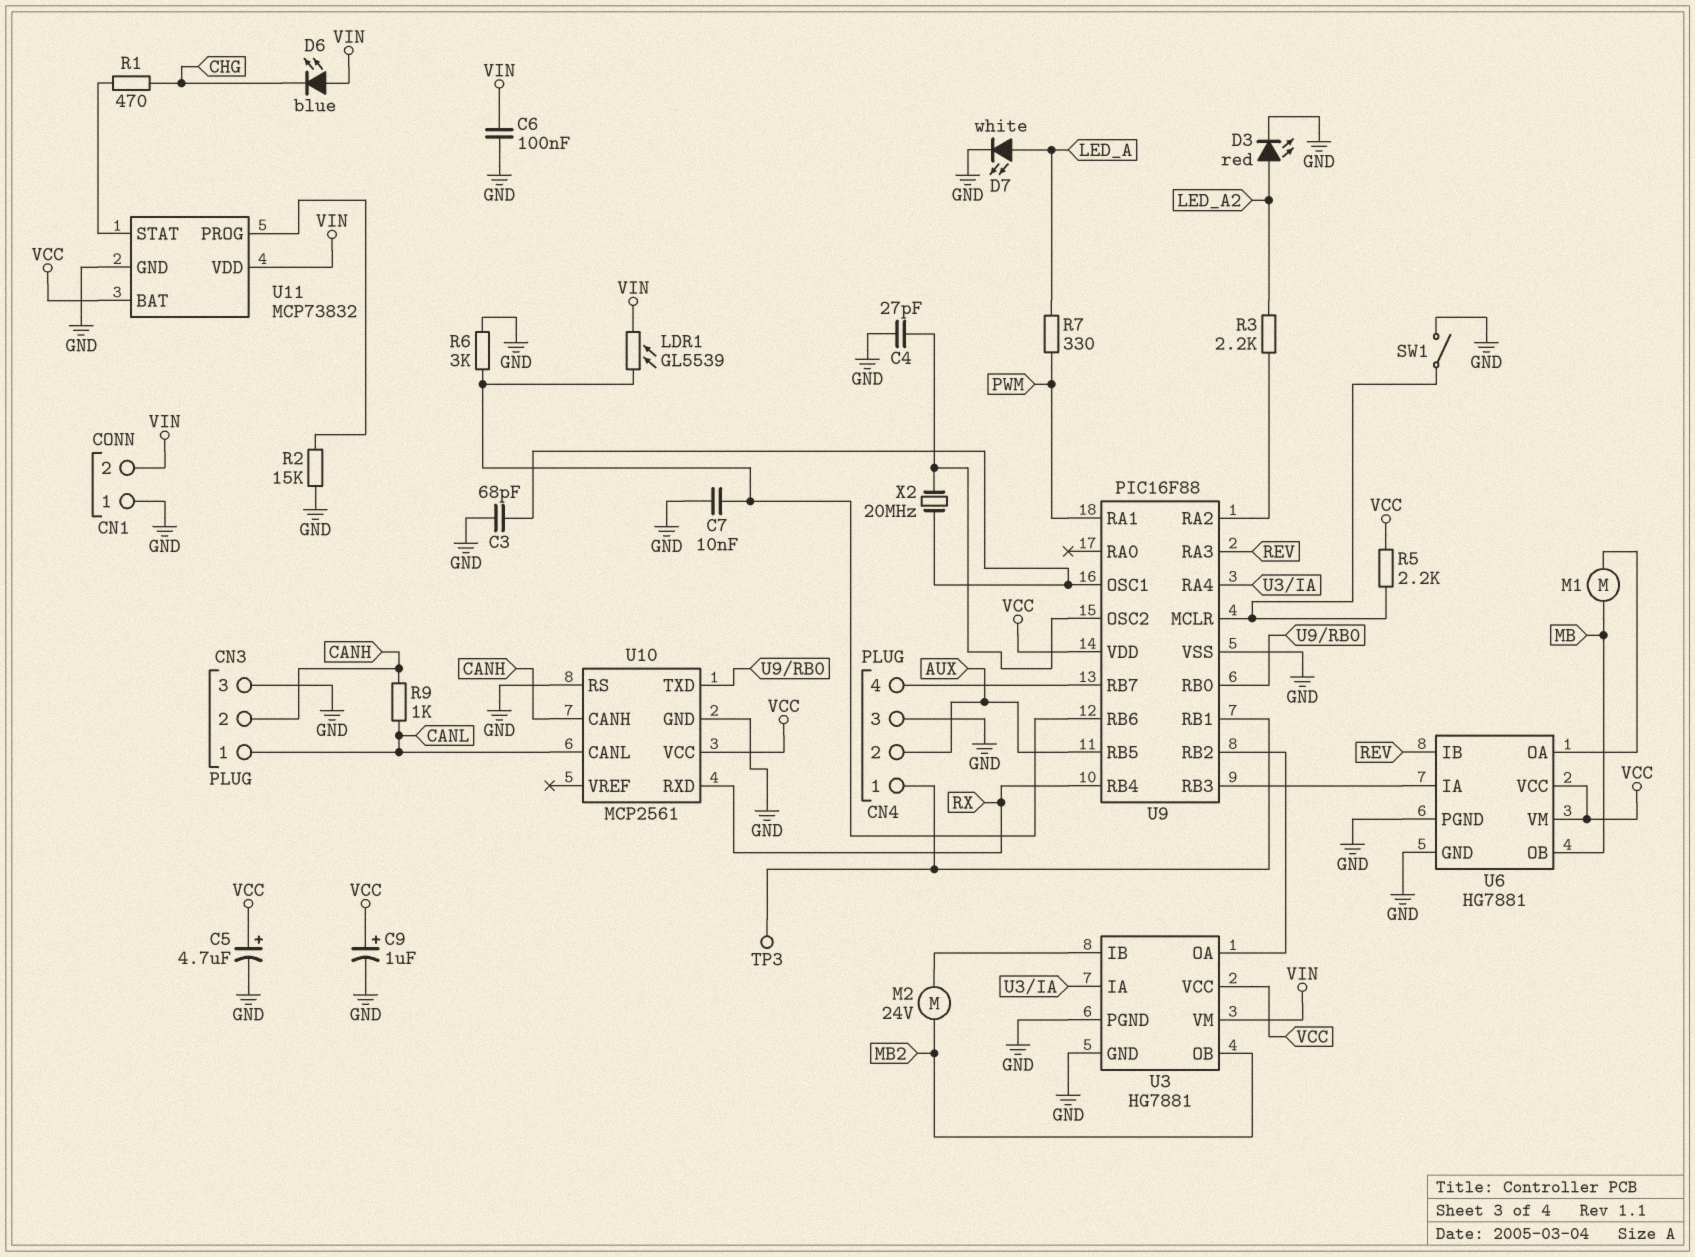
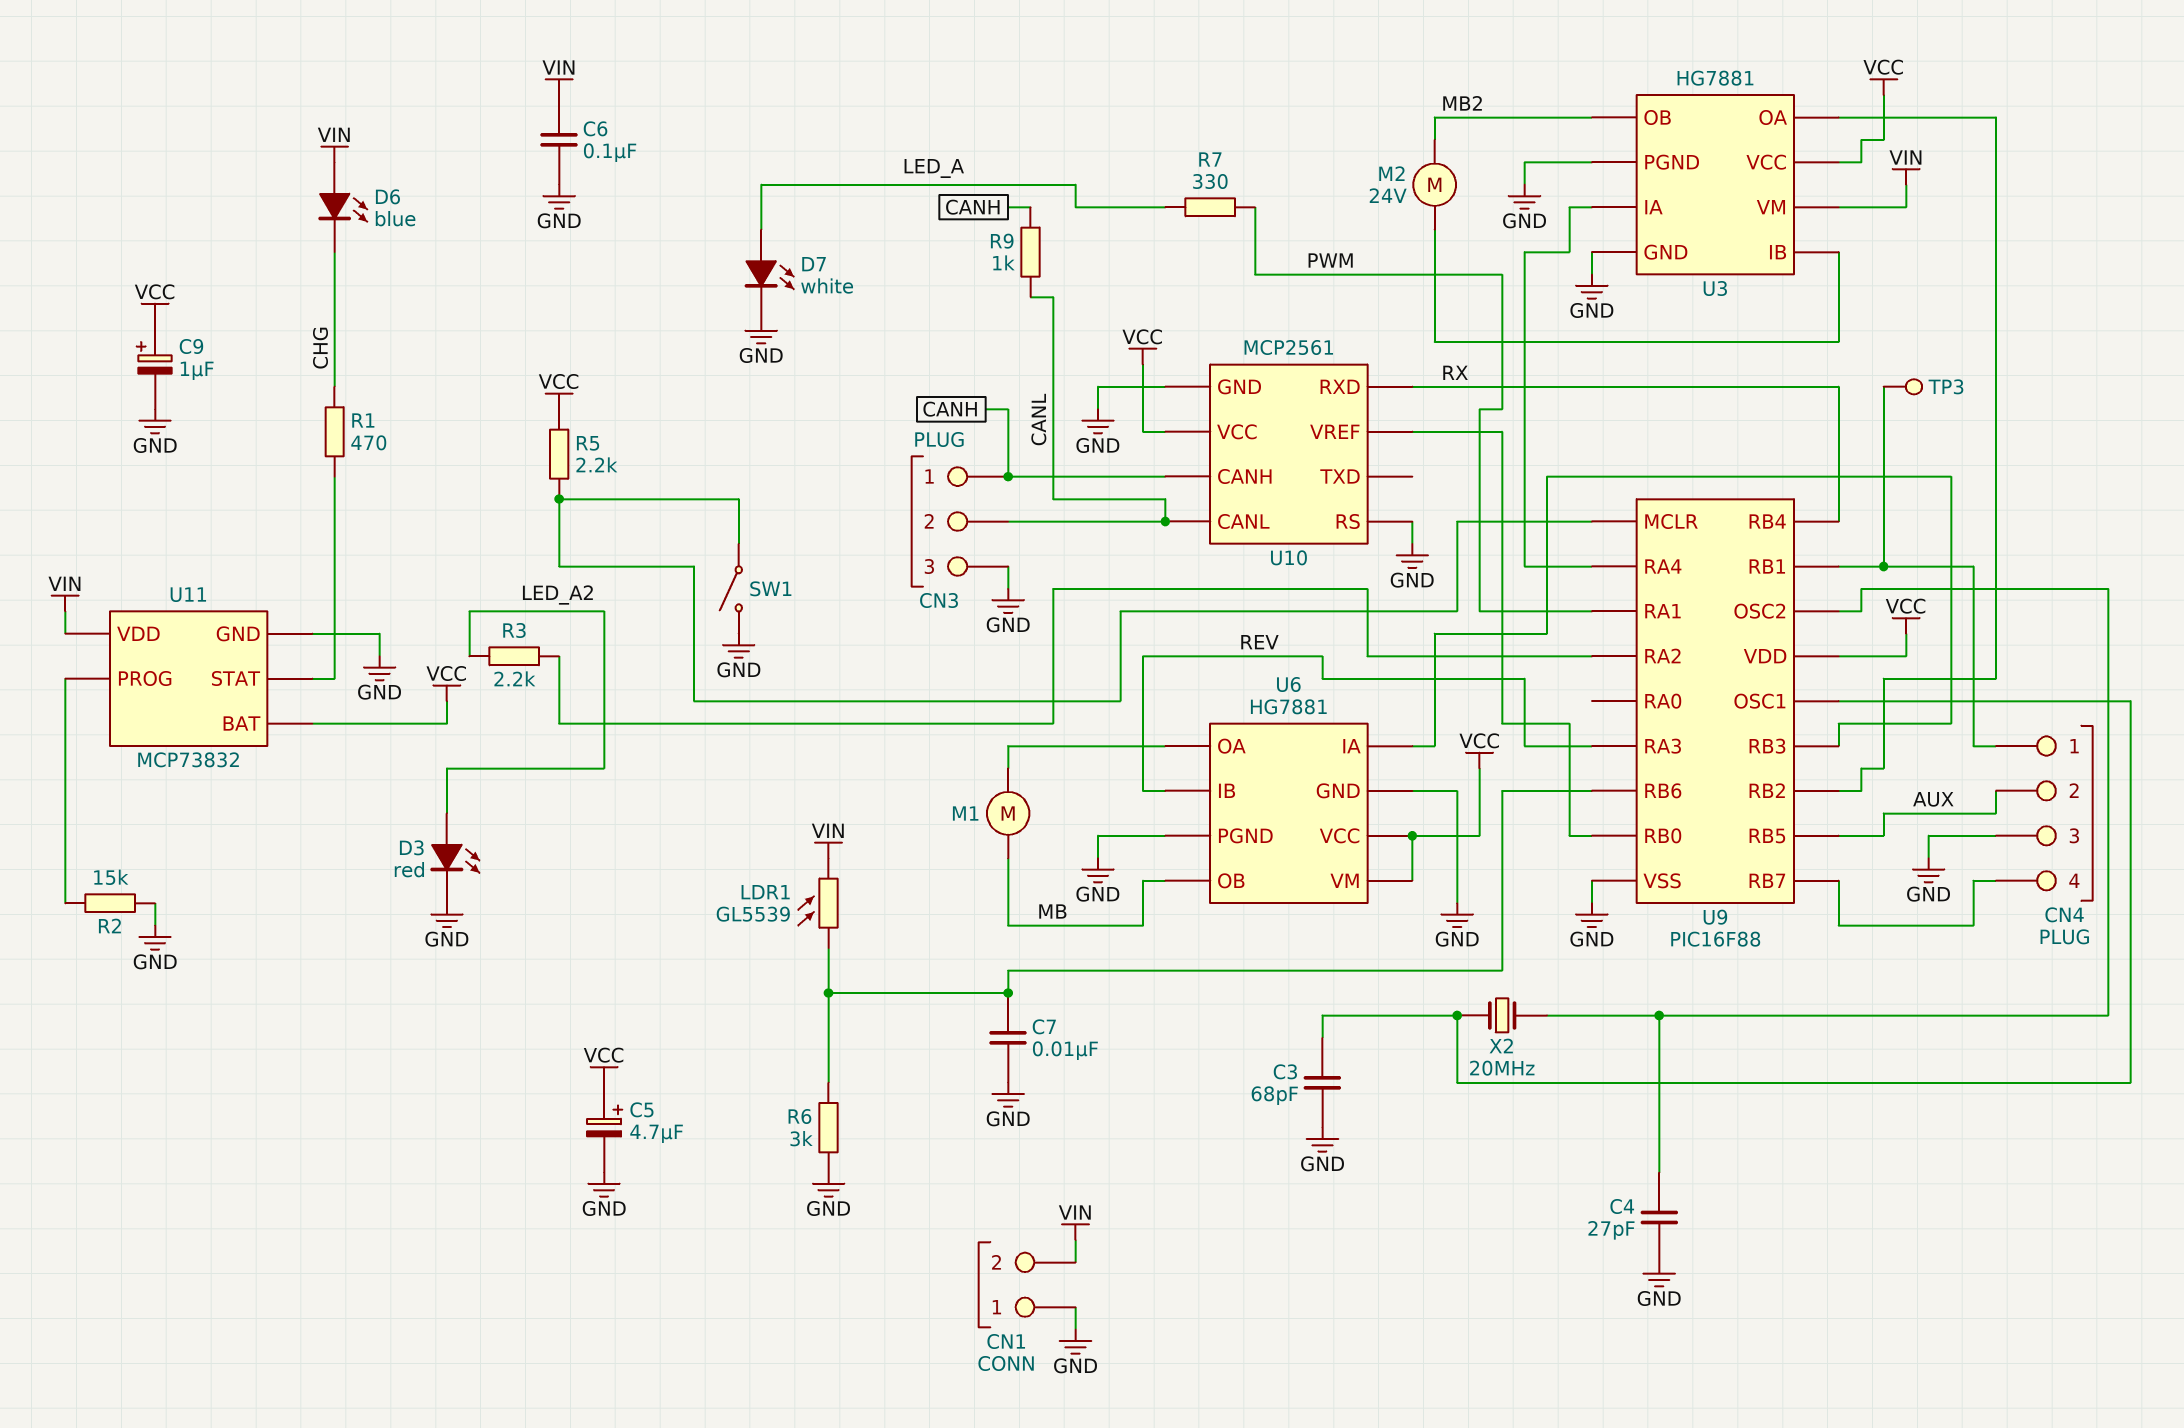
CN3 pin 1: CANL -> CANH
CN3 pin 2: CANH -> CANL
U10 pin TXD: U9/RB0 -> none
U10 pin VREF: none -> U9/RB0

